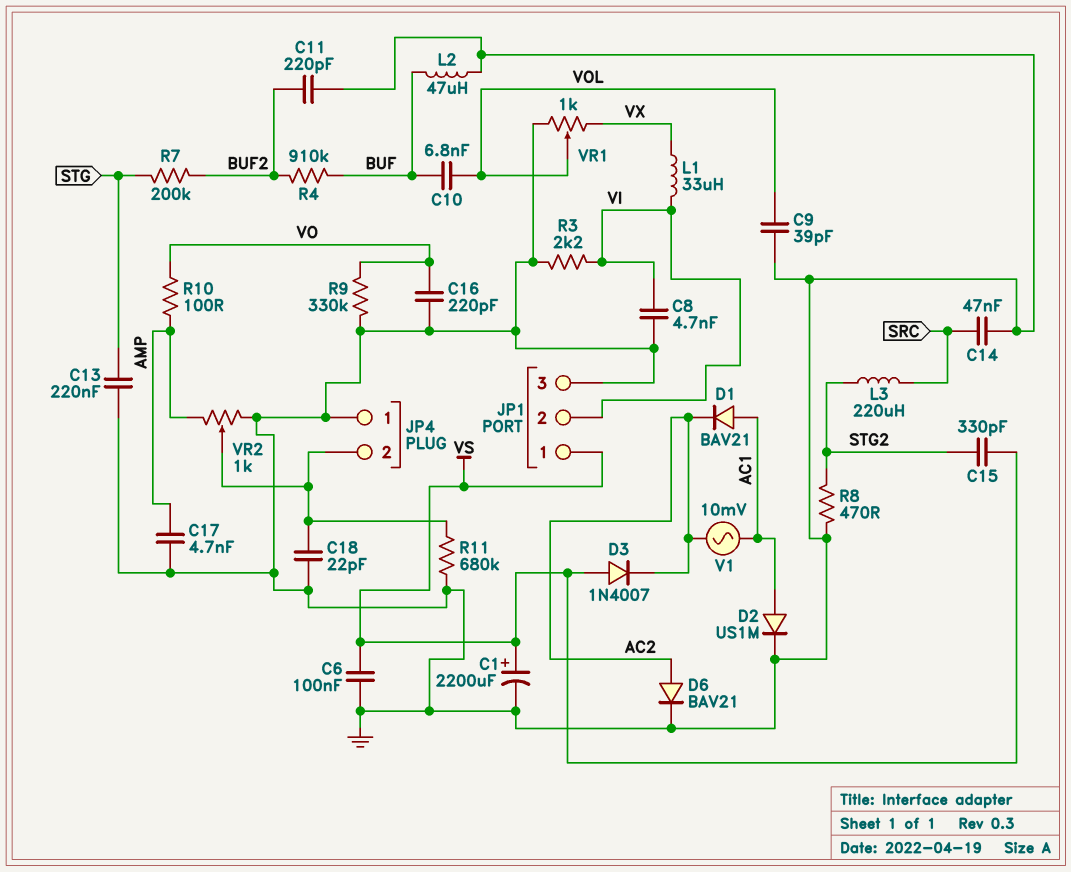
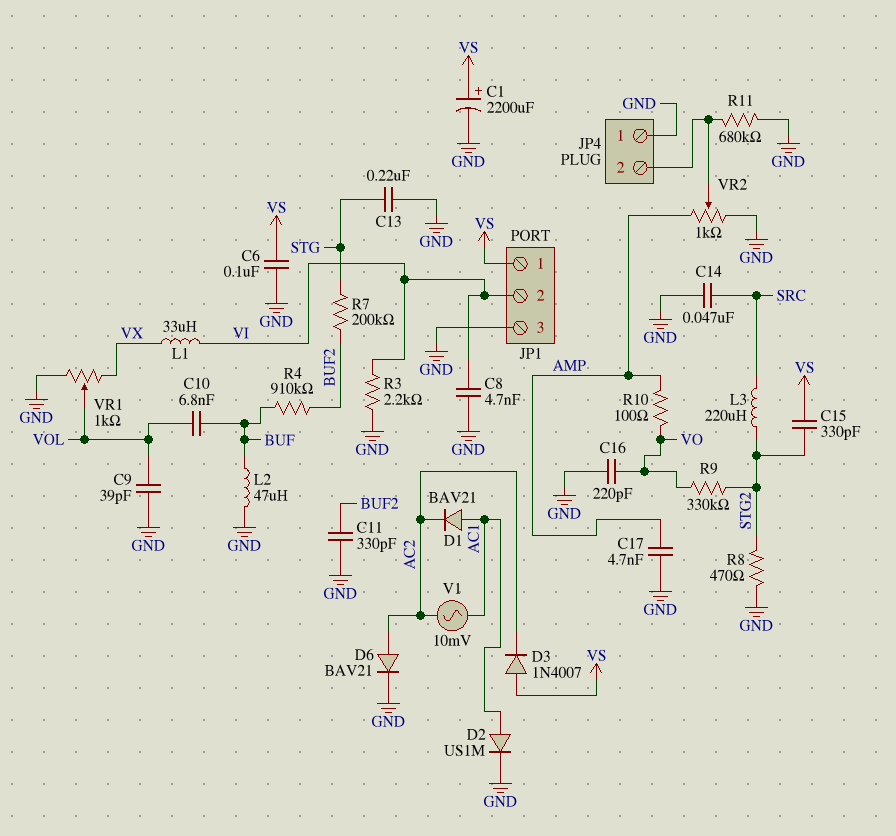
C11: 220pF (BUF2, GND) -> 330pF (BUF2, GND)
C18: 22pF (GND, JP4/2) -> none
R9: 330k (GND, VO) -> 330k (STG2, VO)

